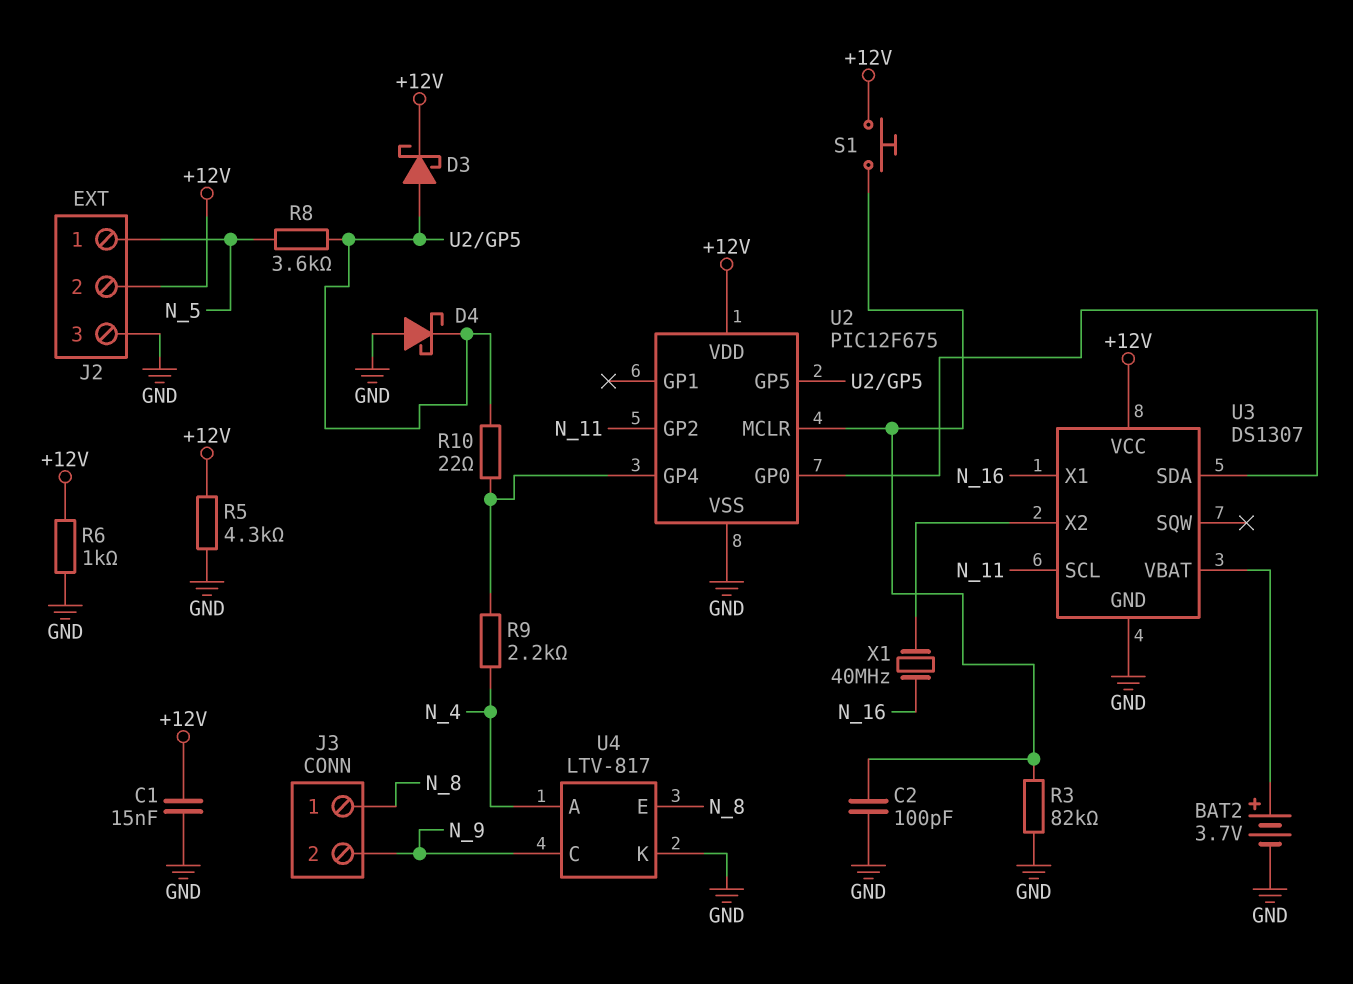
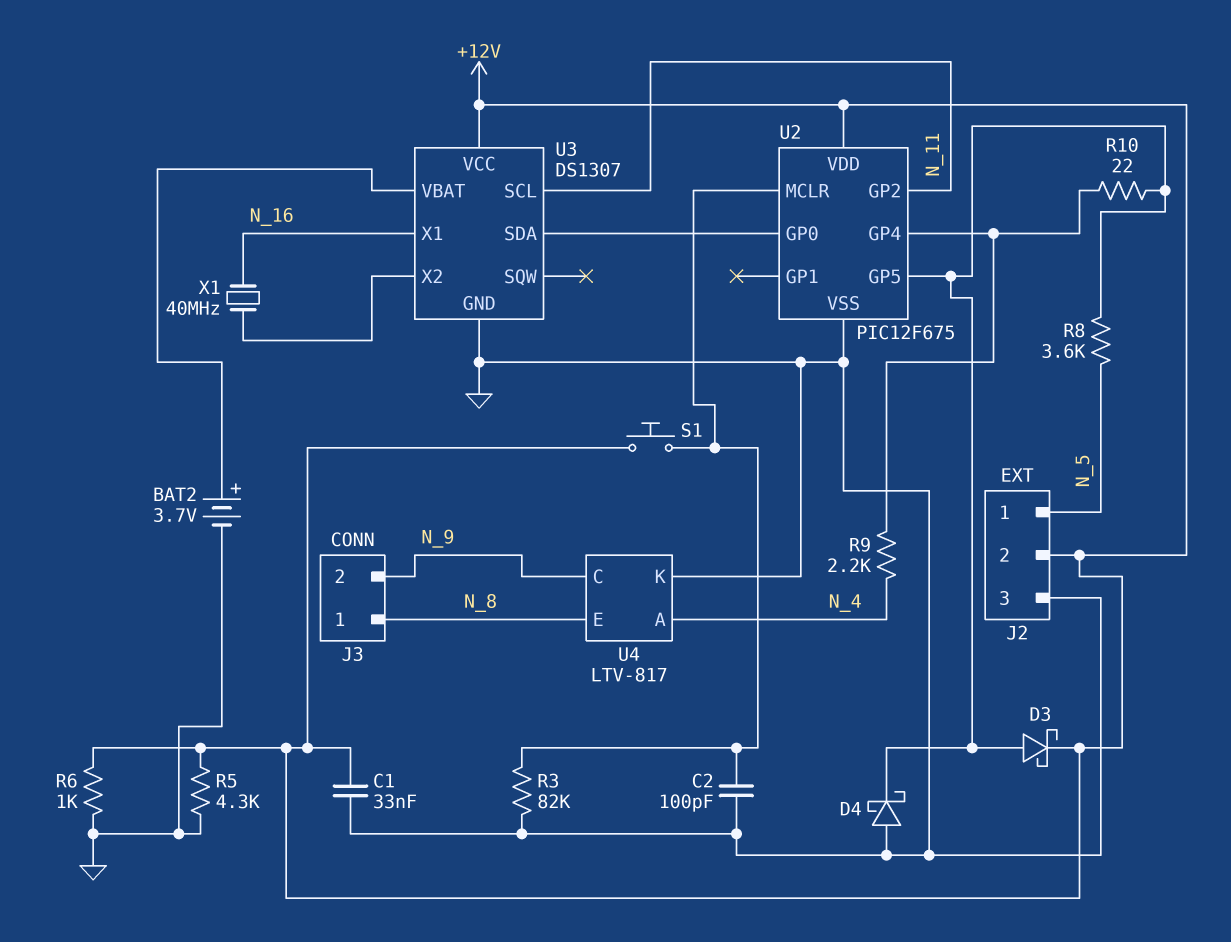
C1: 15nF (+12V, GND) -> 33nF (+12V, GND)

